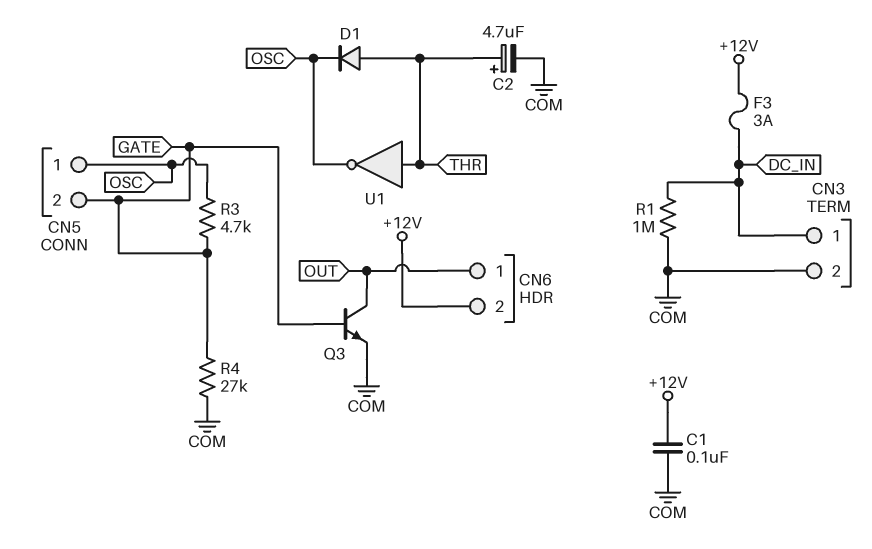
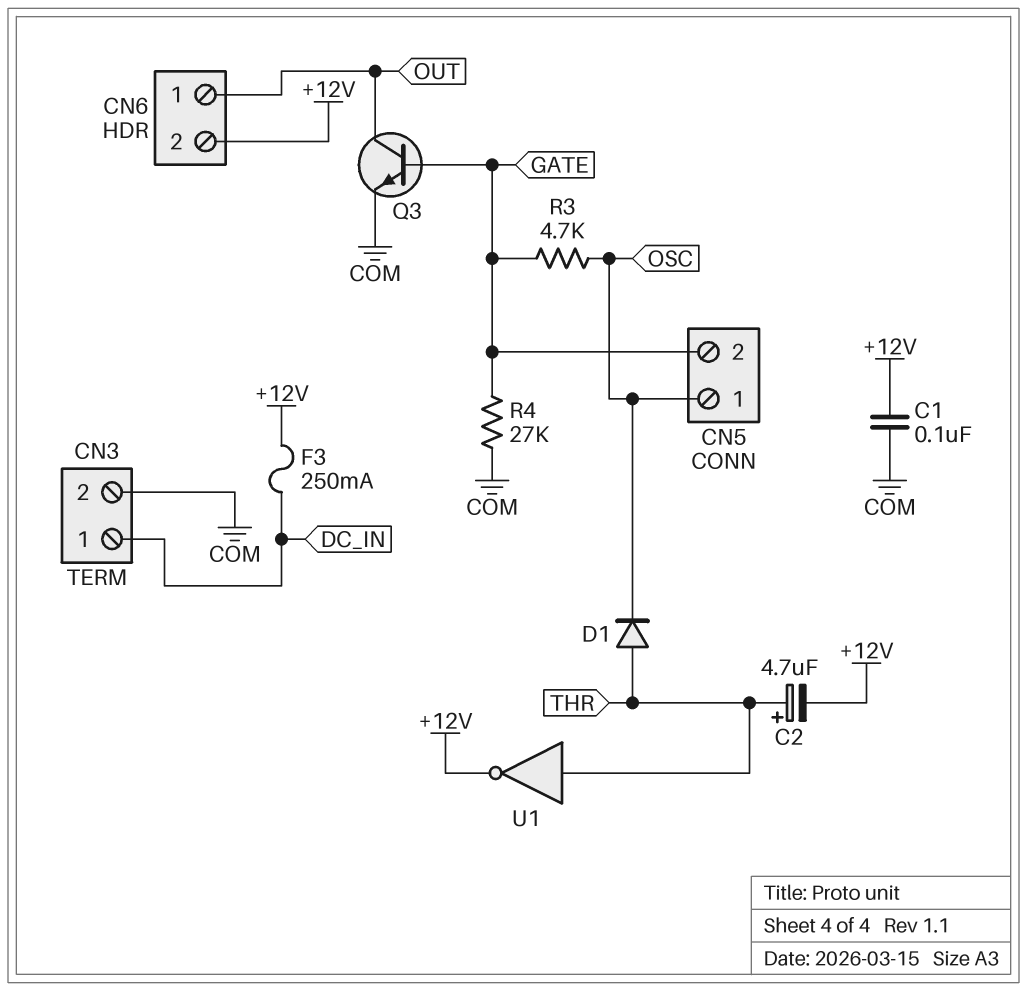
C2: 4.7uF (plus THR, minus COM) -> 4.7uF (plus THR, minus +12V)
F3: 3A (+12V, DC_IN) -> 250mA (+12V, DC_IN)
R1: 1M (COM, DC_IN) -> none
U1: NOT (in THR, out OSC) -> NOT (in THR, out +12V)

